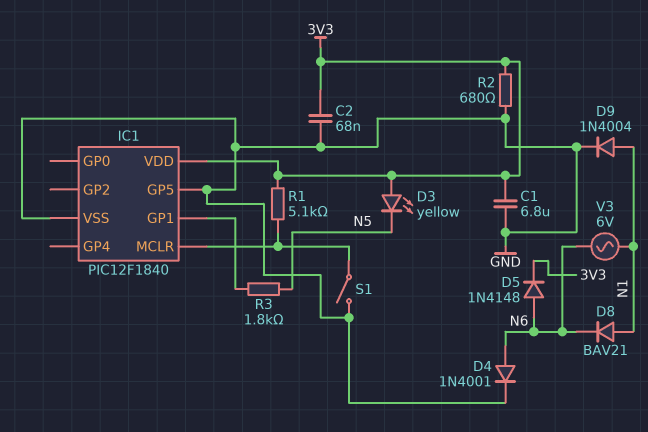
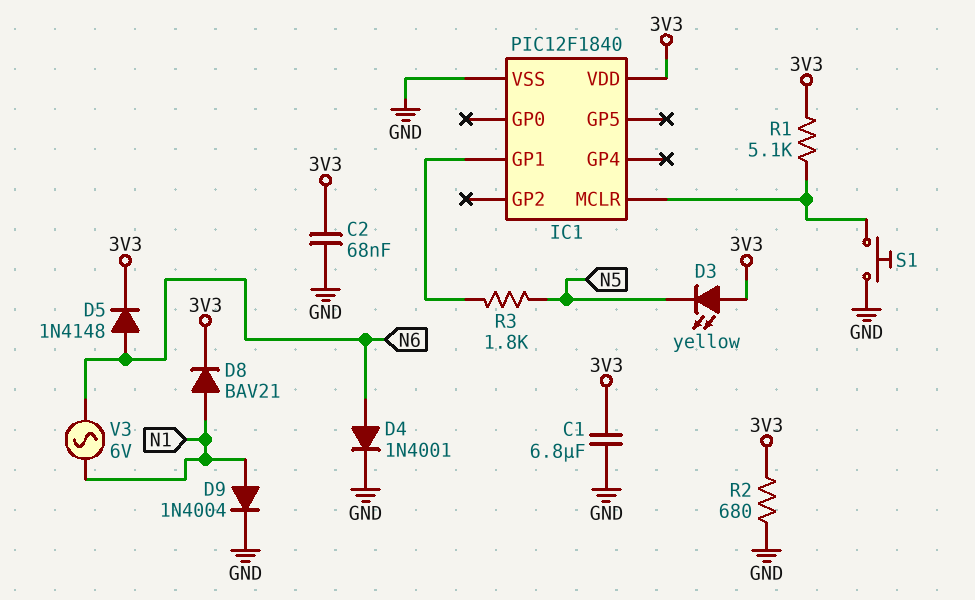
D8: diode BAV21 (A N1, K N6) -> diode BAV21 (A N1, K 3V3)
IC1 pin GP5: GND -> none
S1: switch (GND, IC1/MCLR) -> button (GND, IC1/MCLR)

